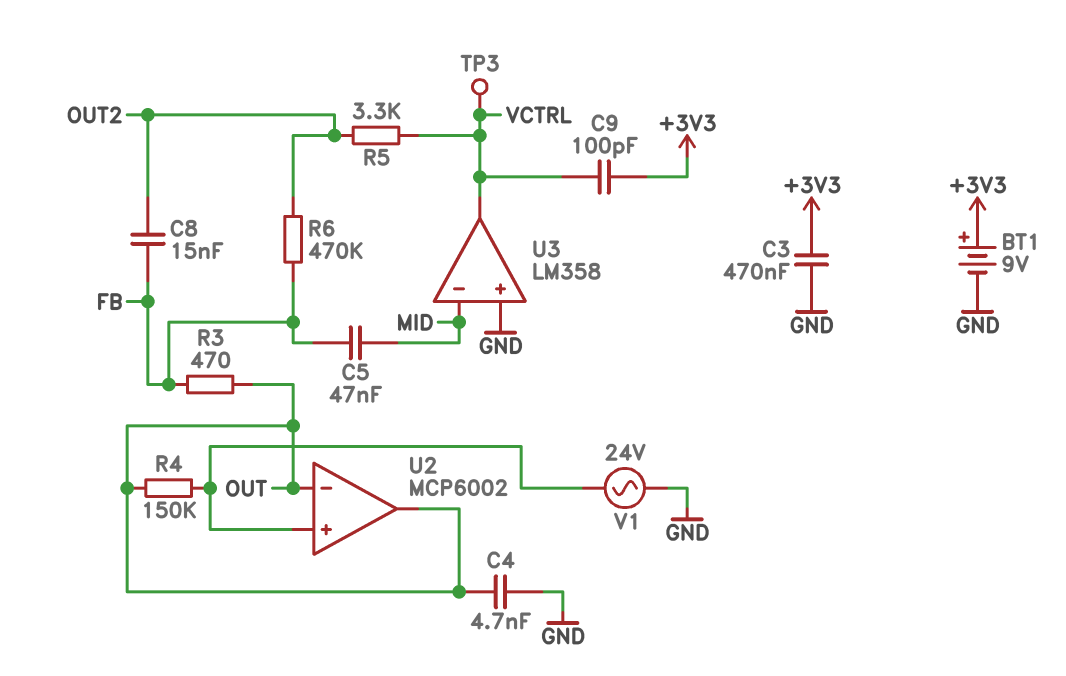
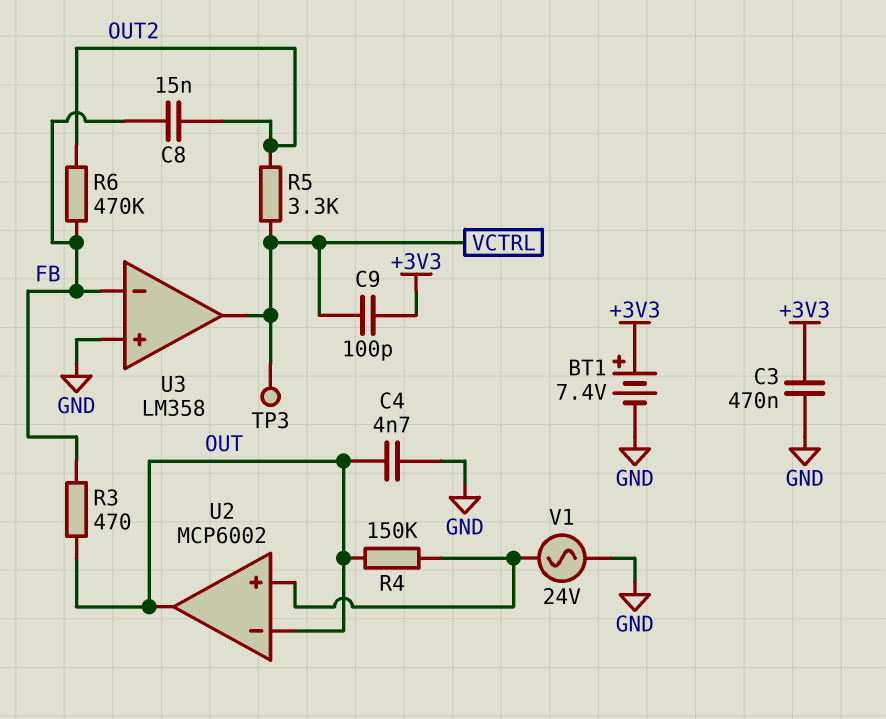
BT1: 9V (plus +3V3, minus GND) -> 7.4V (plus +3V3, minus GND)
C5: 47nF (FB, MID) -> none
U3 pin in-: MID -> FB

